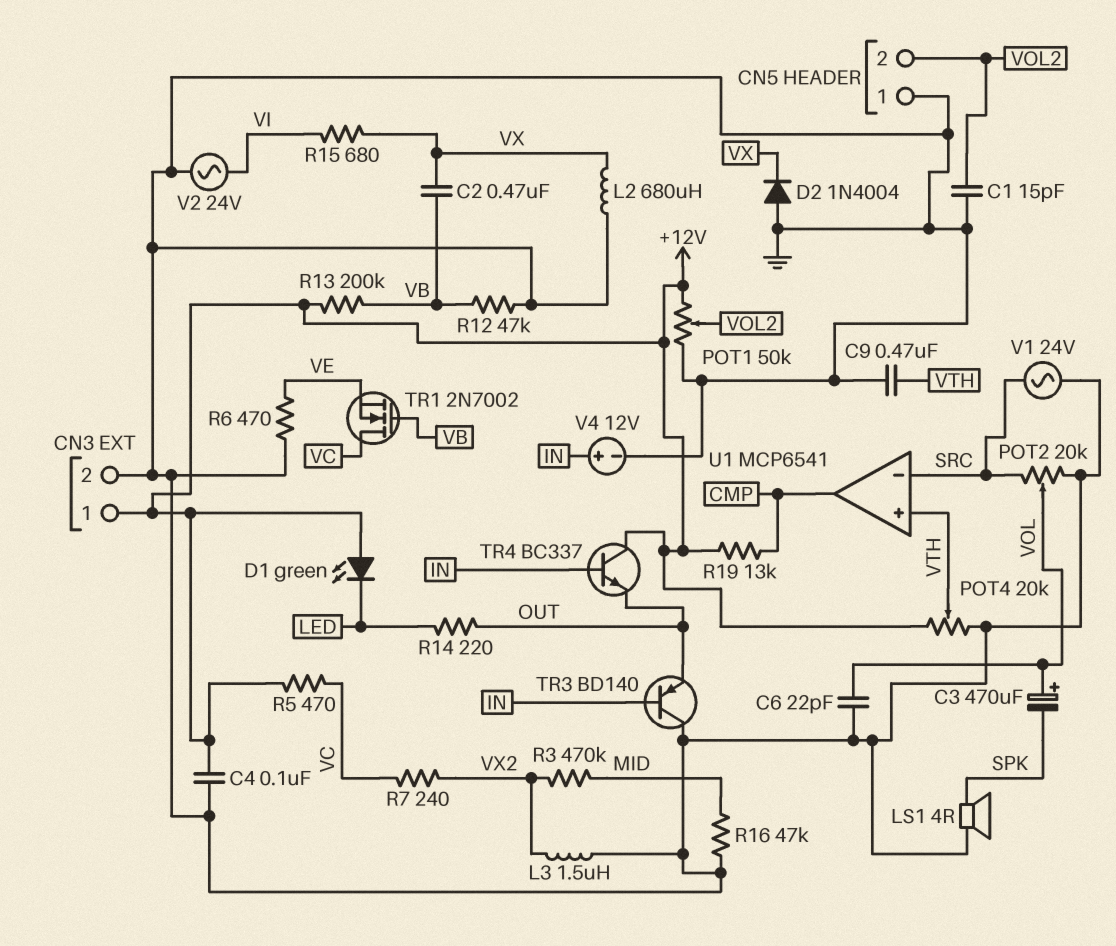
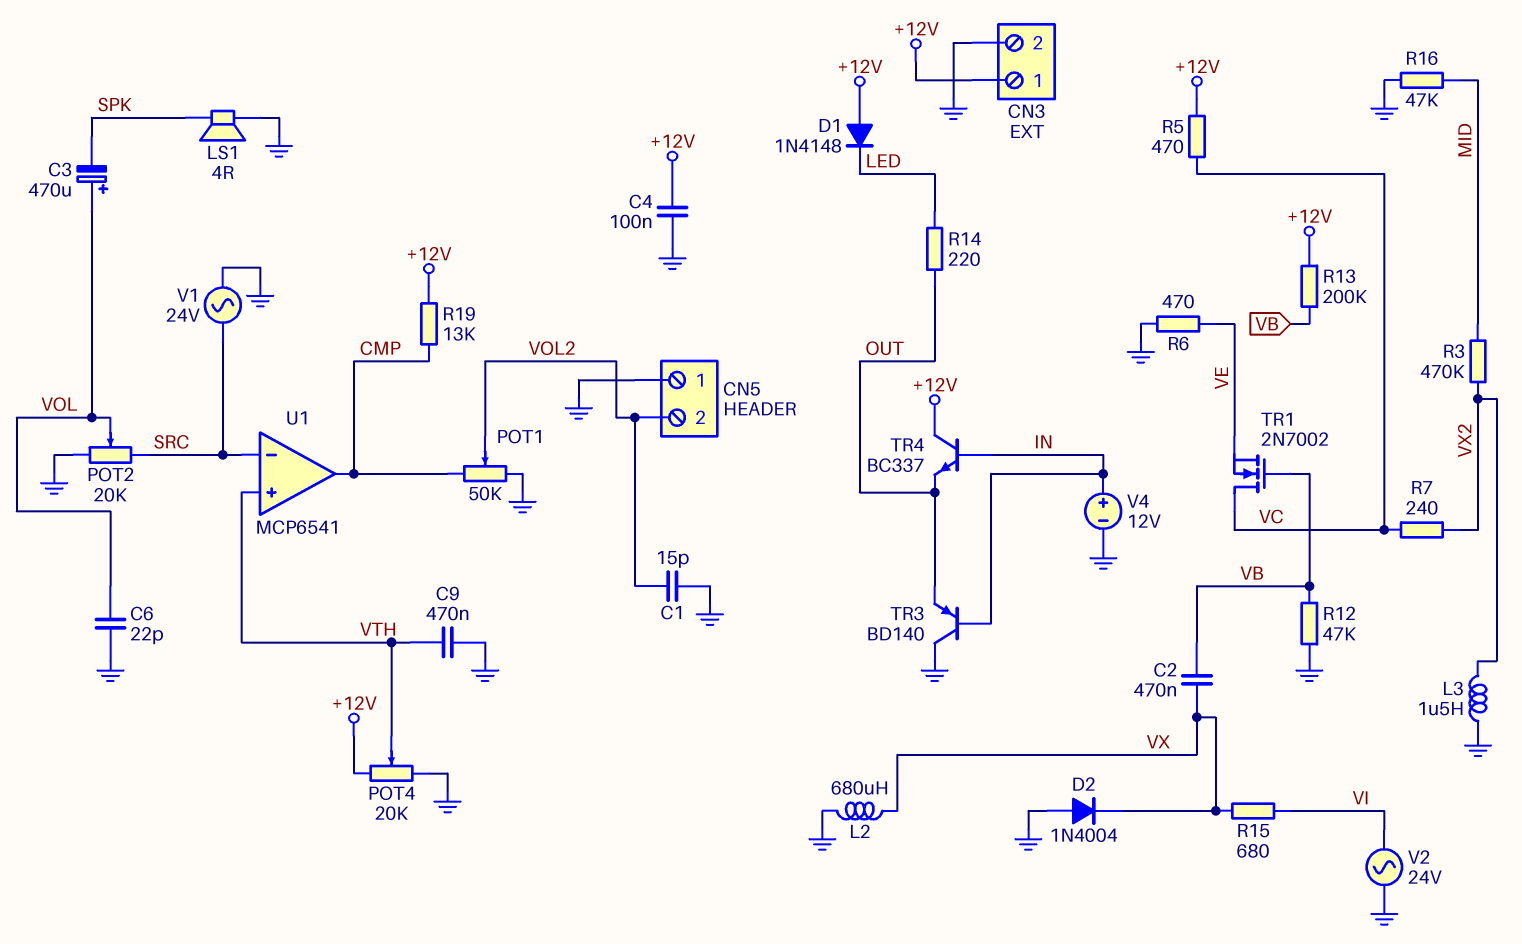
D1: LED green (A +12V, K LED) -> diode 1N4148 (A +12V, K LED)
POT1: 50k (+12V, GND, wiper VOL2) -> 50k (CMP, GND, wiper VOL2)

